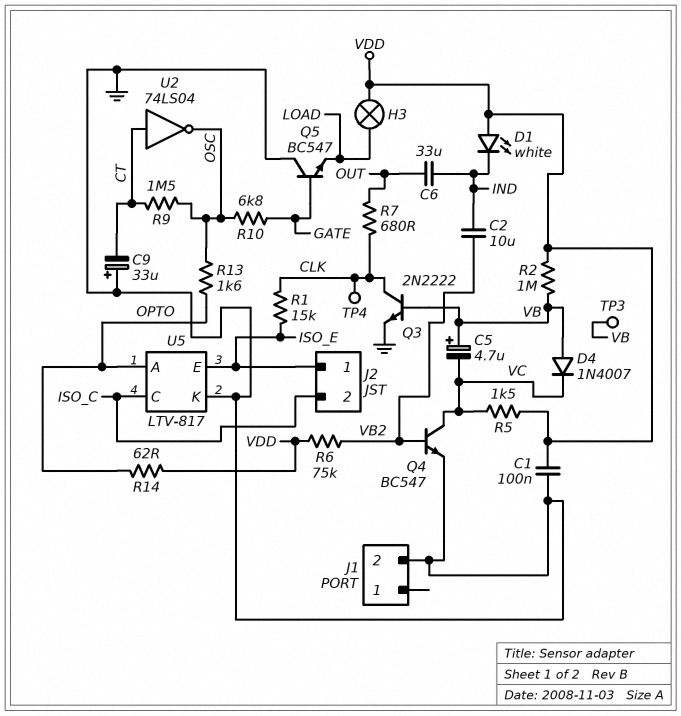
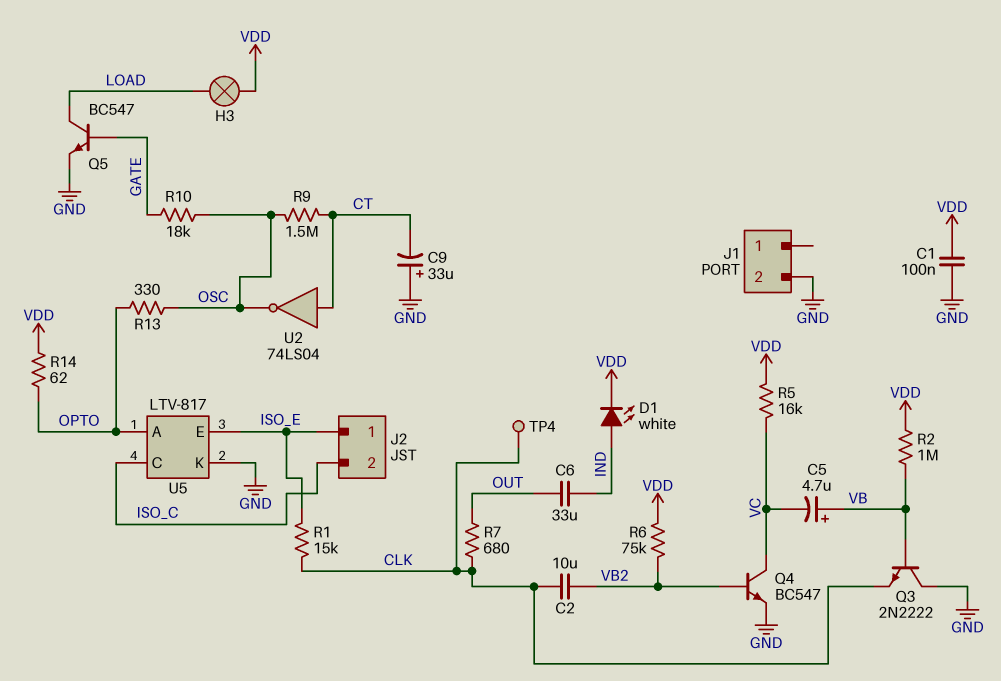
C2: 10uF (IND, VB2) -> 10uF (CLK, VB2)
D1: LED white (A VDD, K IND) -> LED white (A IND, K VDD)
D4: diode 1N4007 (A VB, K VC) -> none
Q3: NPN 2N2222 (B VB, C CLK, E GND) -> NPN 2N2222 (B VB, C GND, E CLK)
Q5: NPN BC547 (B GATE, C GND, E LOAD) -> NPN BC547 (B GATE, C LOAD, E GND)
R5: 1.5k (VC, VDD) -> 16k (VC, VDD)
R10: 6.8k (GATE, OSC) -> 18k (GATE, OSC)
R13: 1.6k (OPTO, OSC) -> 330 (OPTO, OSC)
TP3: test point (VB) -> none

